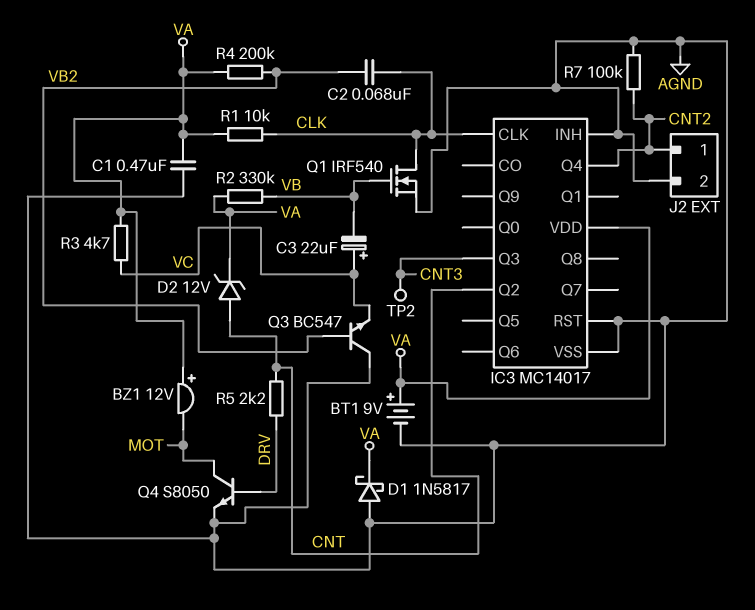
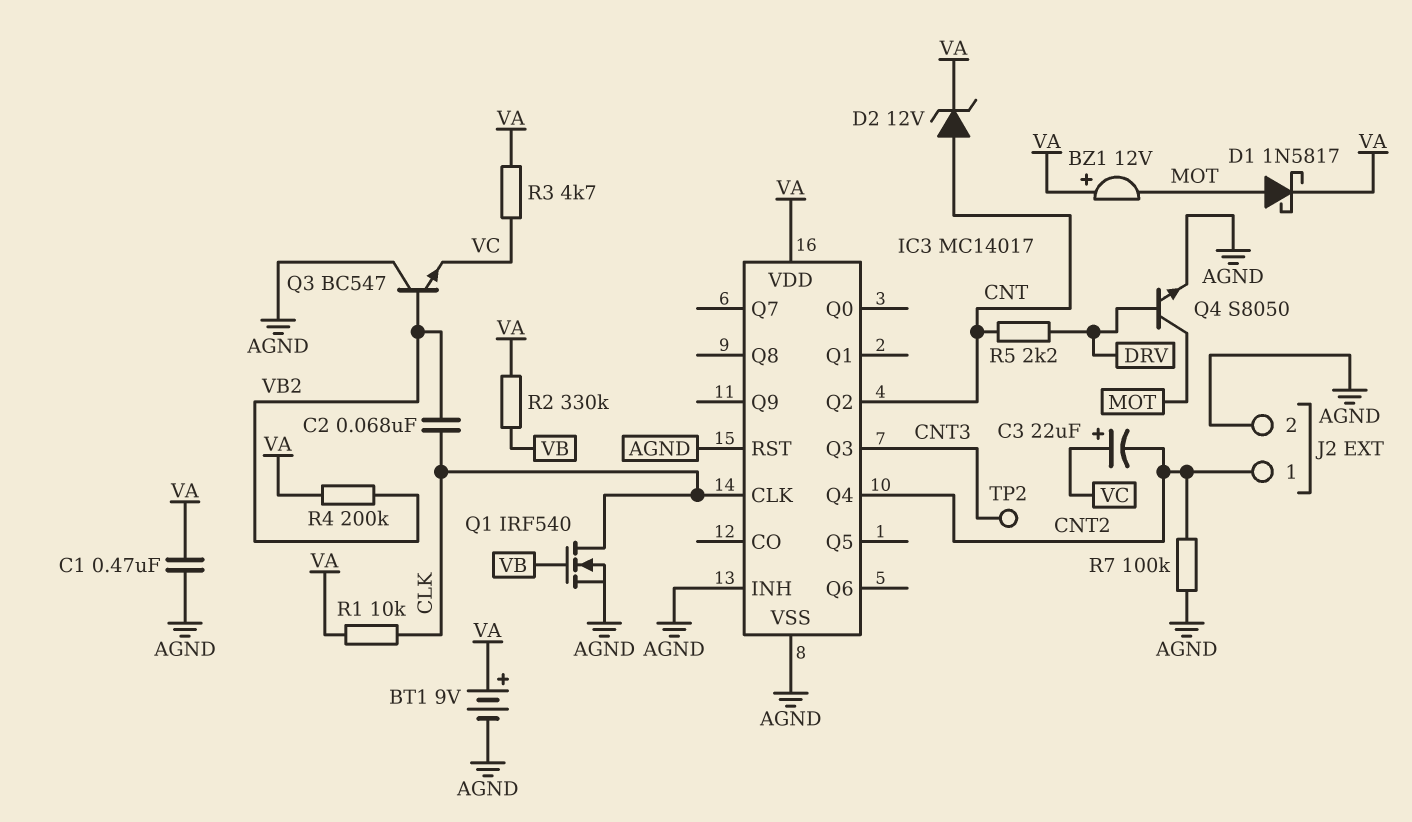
C3: 22uF (plus VC, minus VB) -> 22uF (plus VC, minus CNT2)
D1: schottky 1N5817 (A AGND, K VA) -> schottky 1N5817 (A MOT, K VA)

